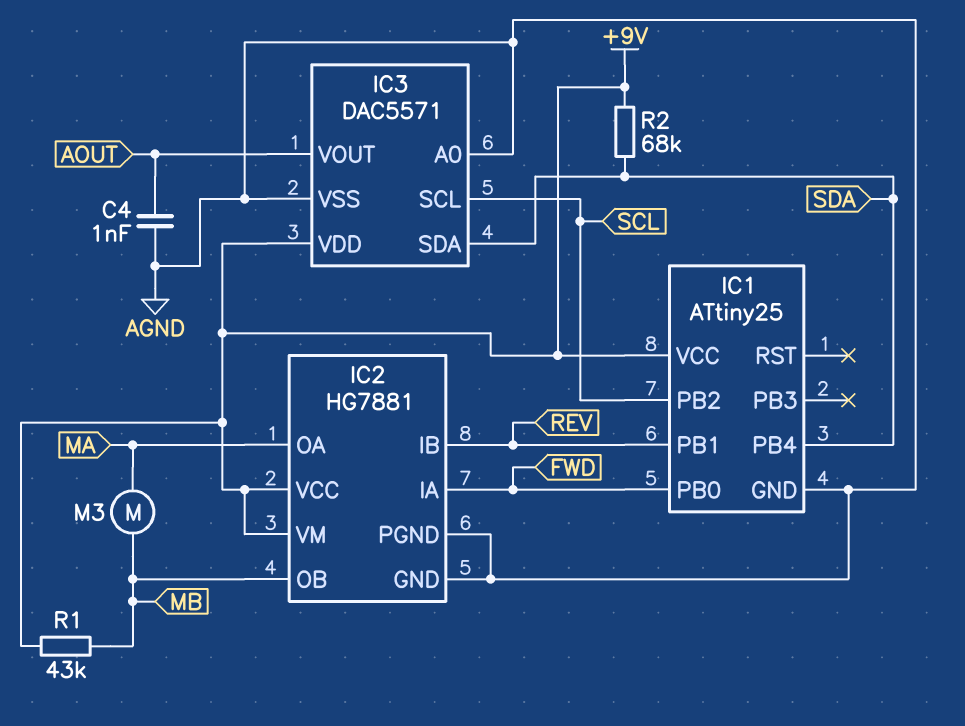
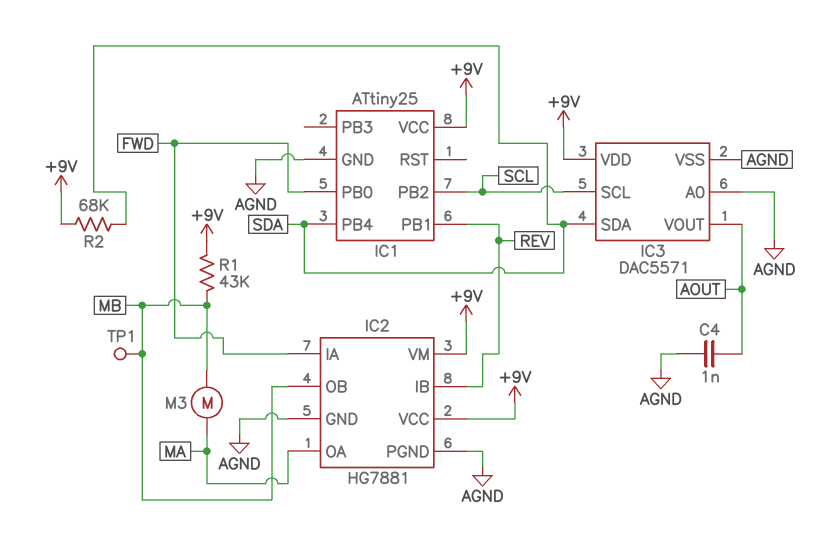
TP1: none -> test point (MB)

